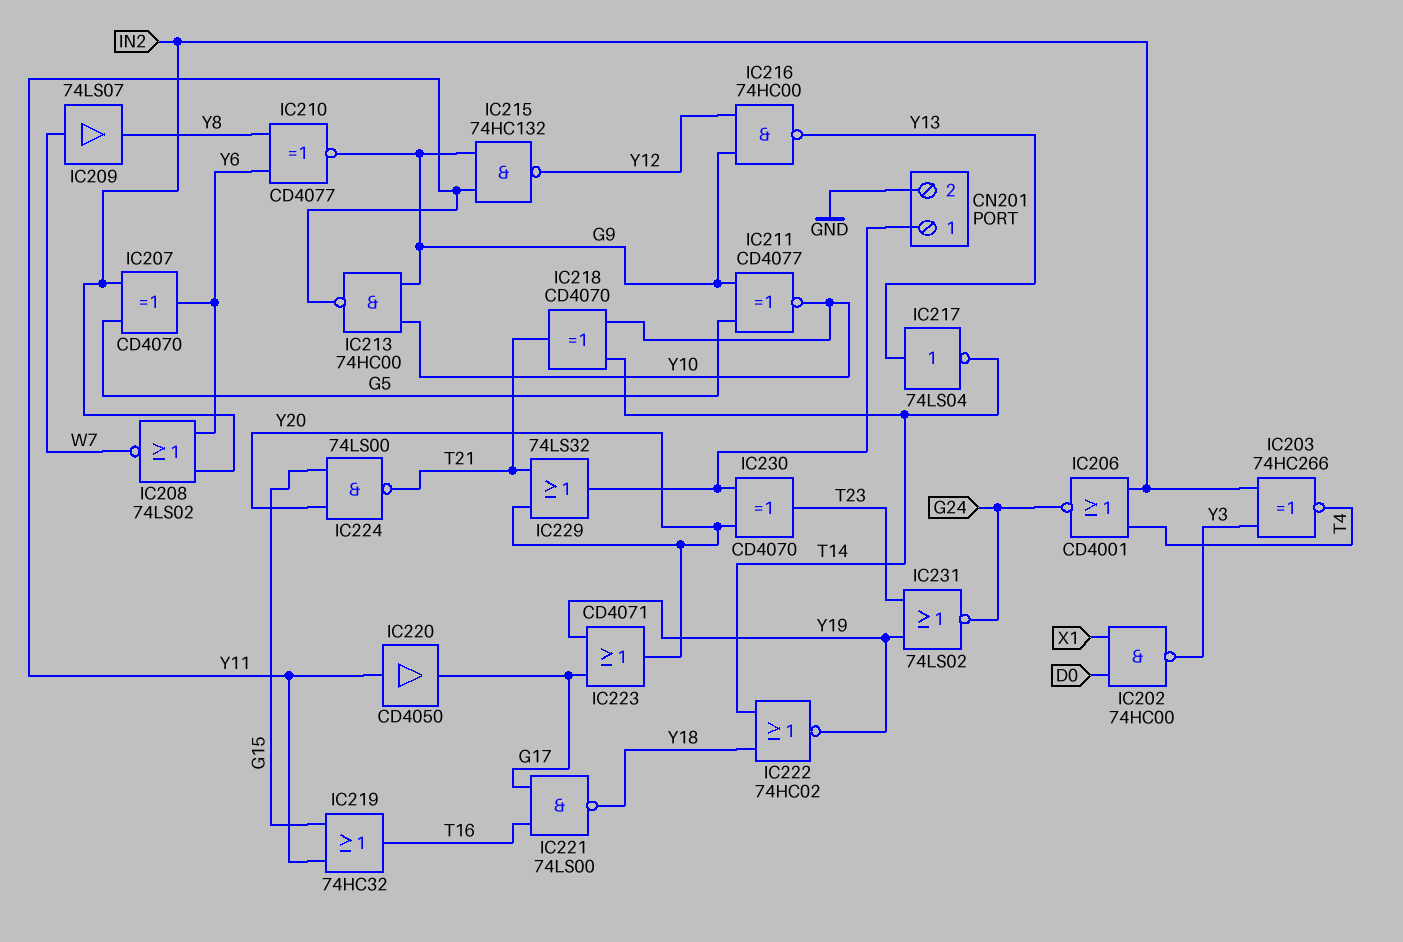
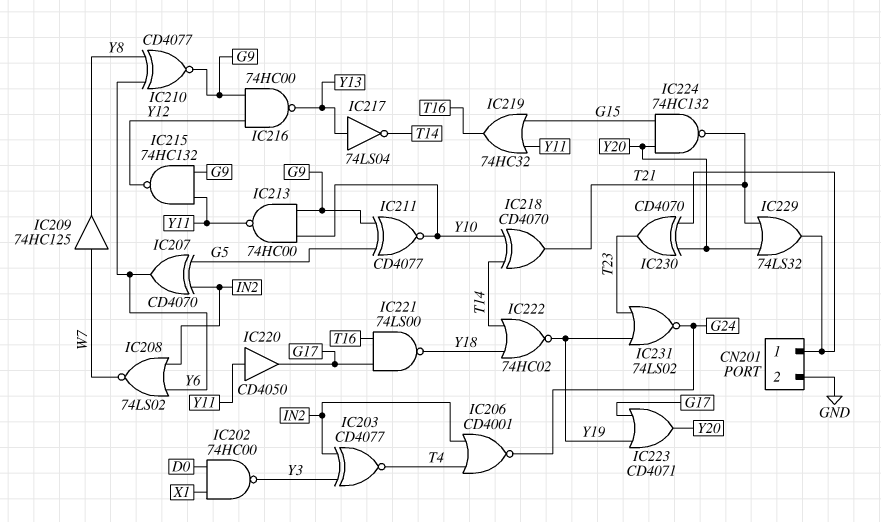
IC203: XNOR 74HC266 (in IN2, in Y3, out T4) -> XNOR CD4077 (in IN2, in Y3, out T4)
IC209: buffer 74LS07 (in W7, out Y8) -> buffer 74HC125 (in W7, out Y8)
IC224: NAND 74LS00 (in G15, in Y20, out T21) -> NAND 74HC132 (in G15, in Y20, out T21)

